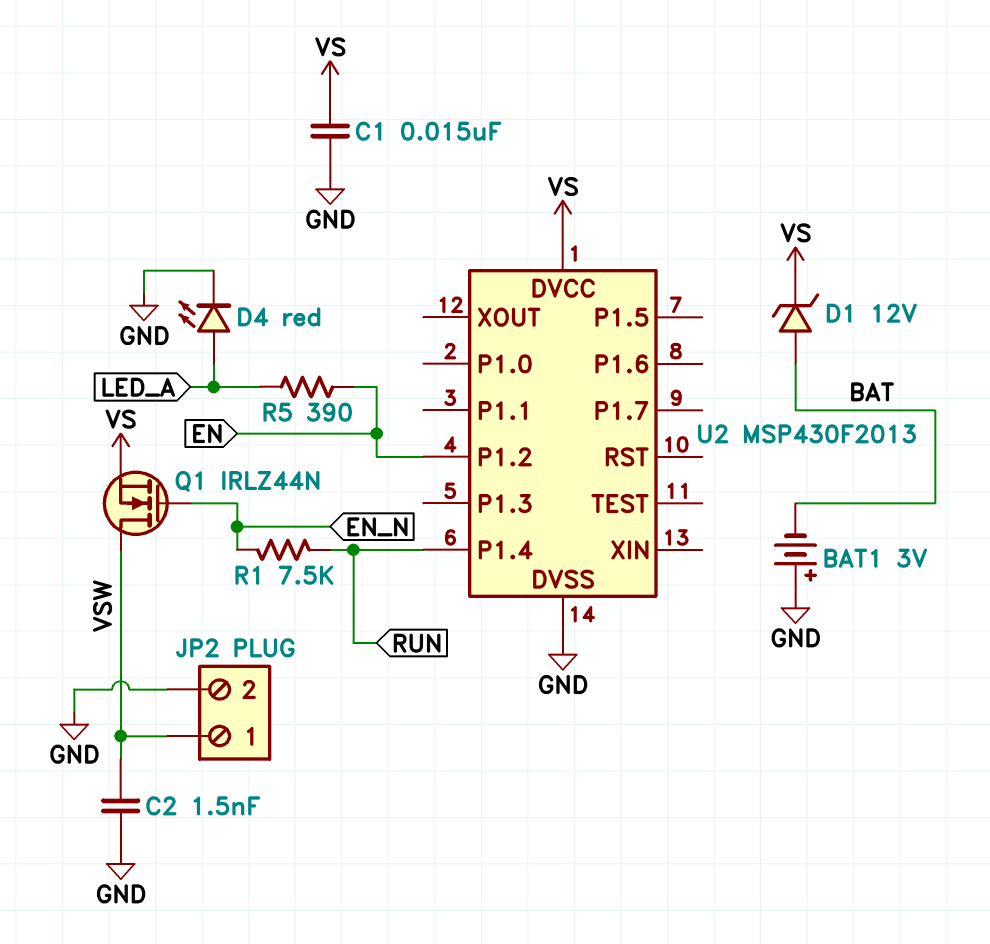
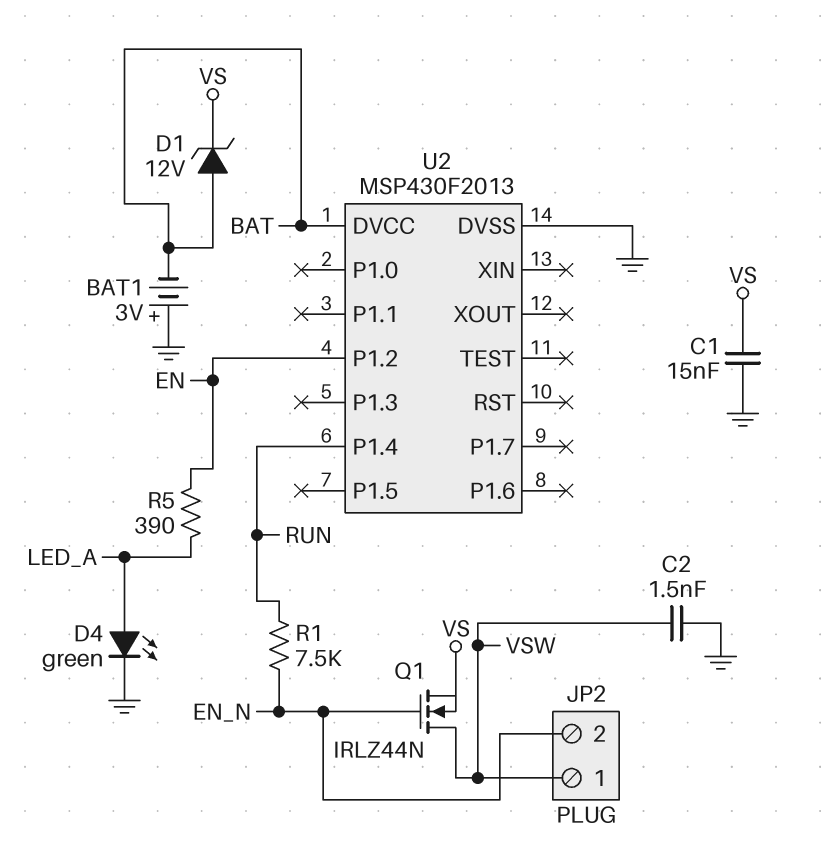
D4: LED red (A LED_A, K GND) -> LED green (A LED_A, K GND)
JP2 pin 2: GND -> EN_N
U2 pin DVCC: VS -> BAT

